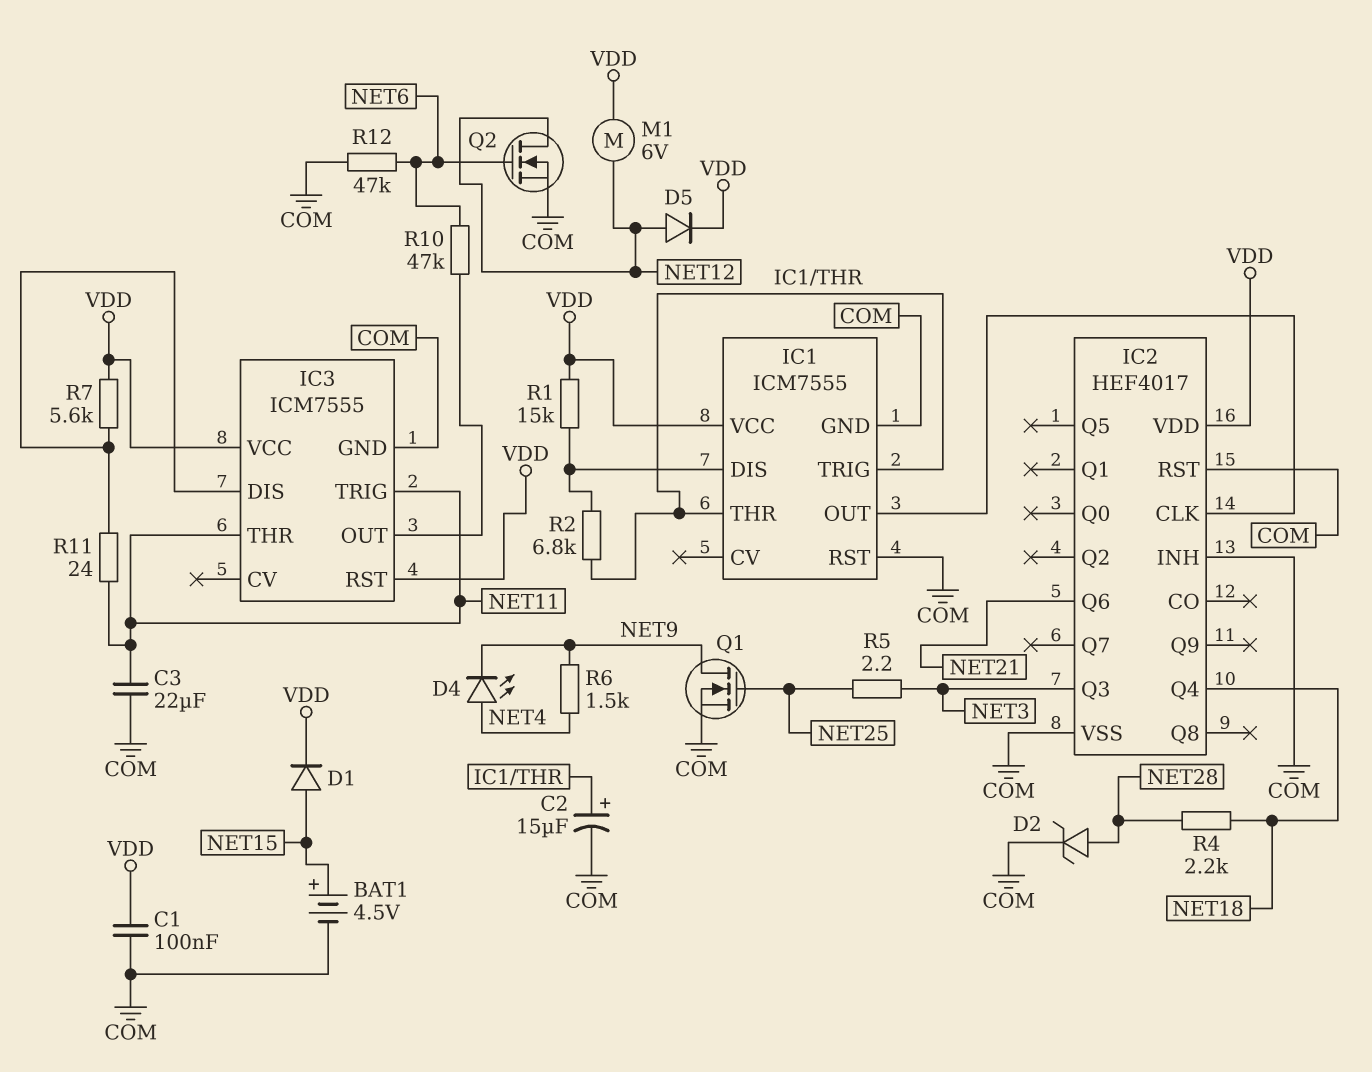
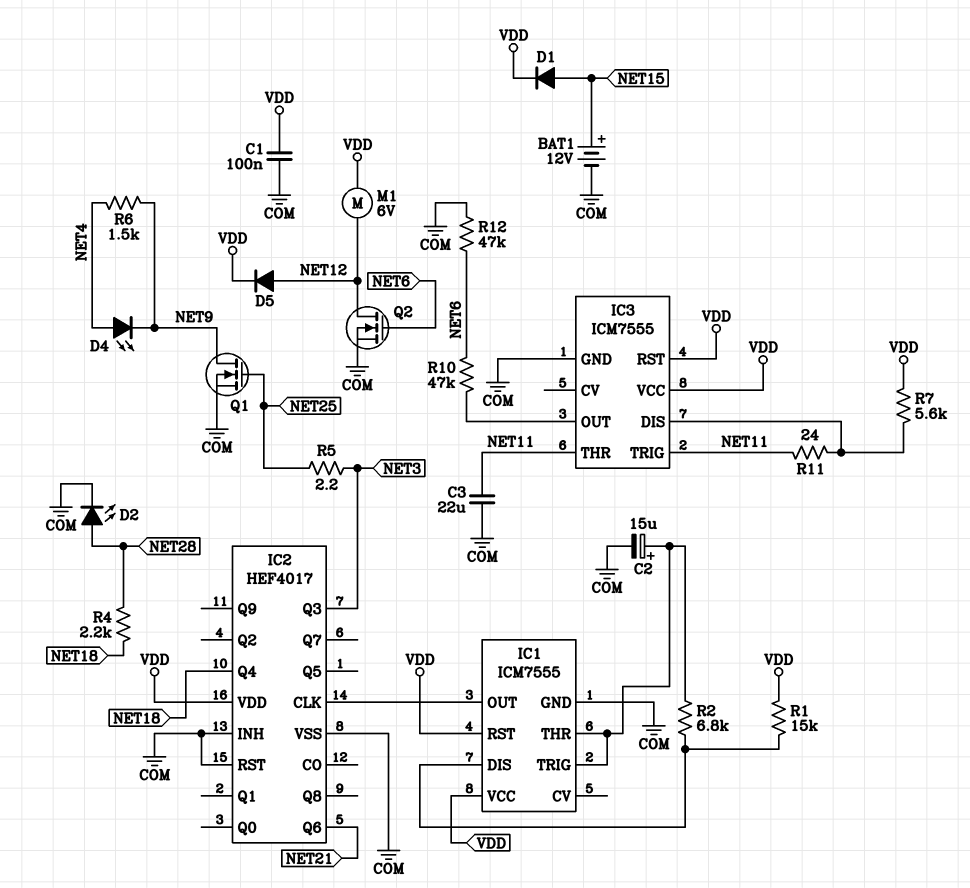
BAT1: 4.5V (plus NET15, minus COM) -> 12V (plus NET15, minus COM)
D2: zener (A NET28, K COM) -> LED (A NET28, K COM)
IC1 pin RST: COM -> VDD

